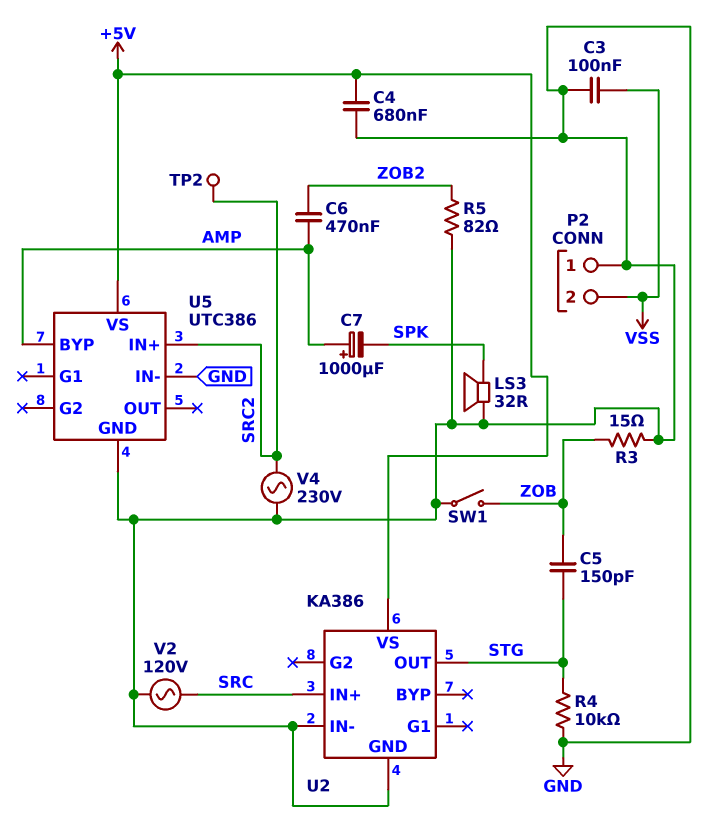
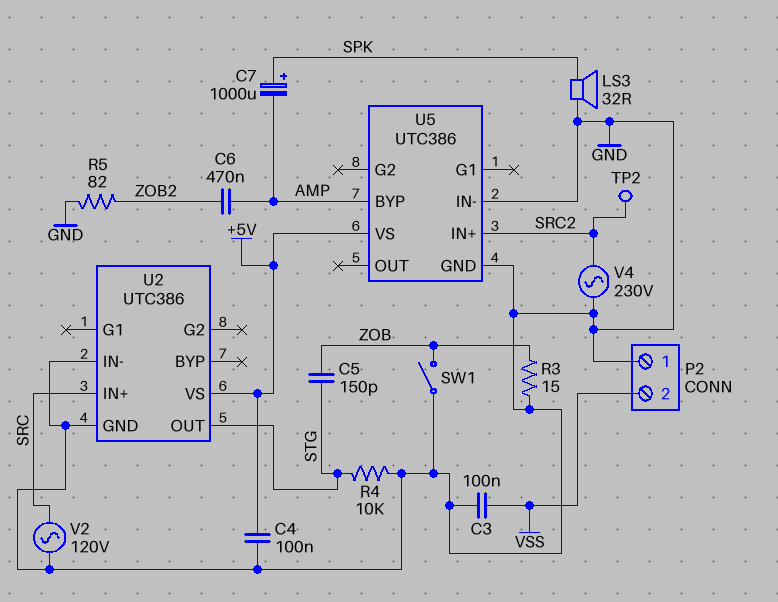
C4: 680nF (+5V, GND) -> 100nF (+5V, GND)
C7: 1000uF (plus AMP, minus SPK) -> 1000uF (plus SPK, minus AMP)
U2: KA386 -> UTC386

